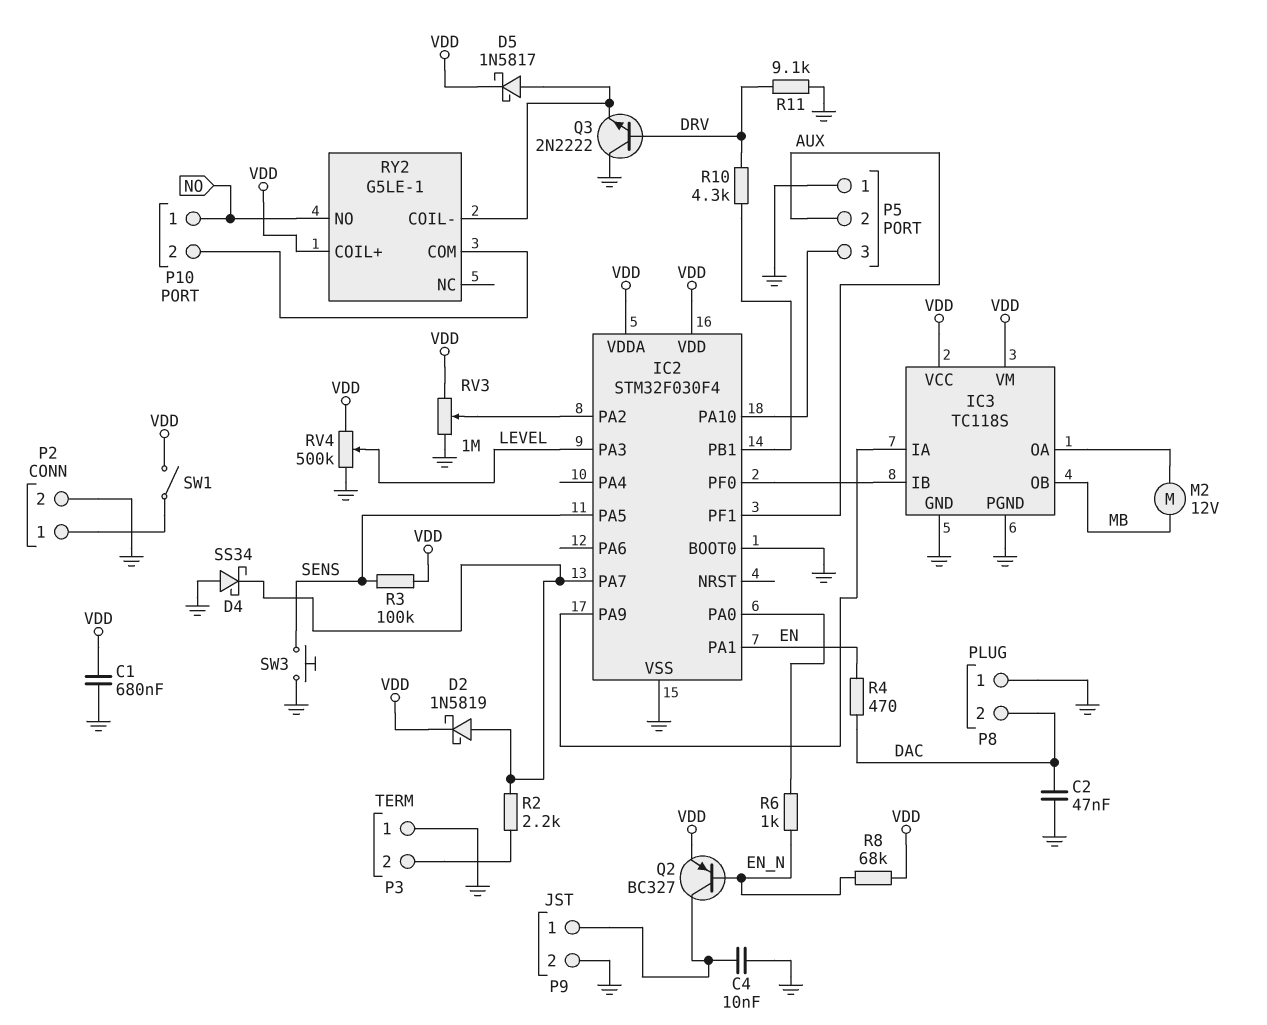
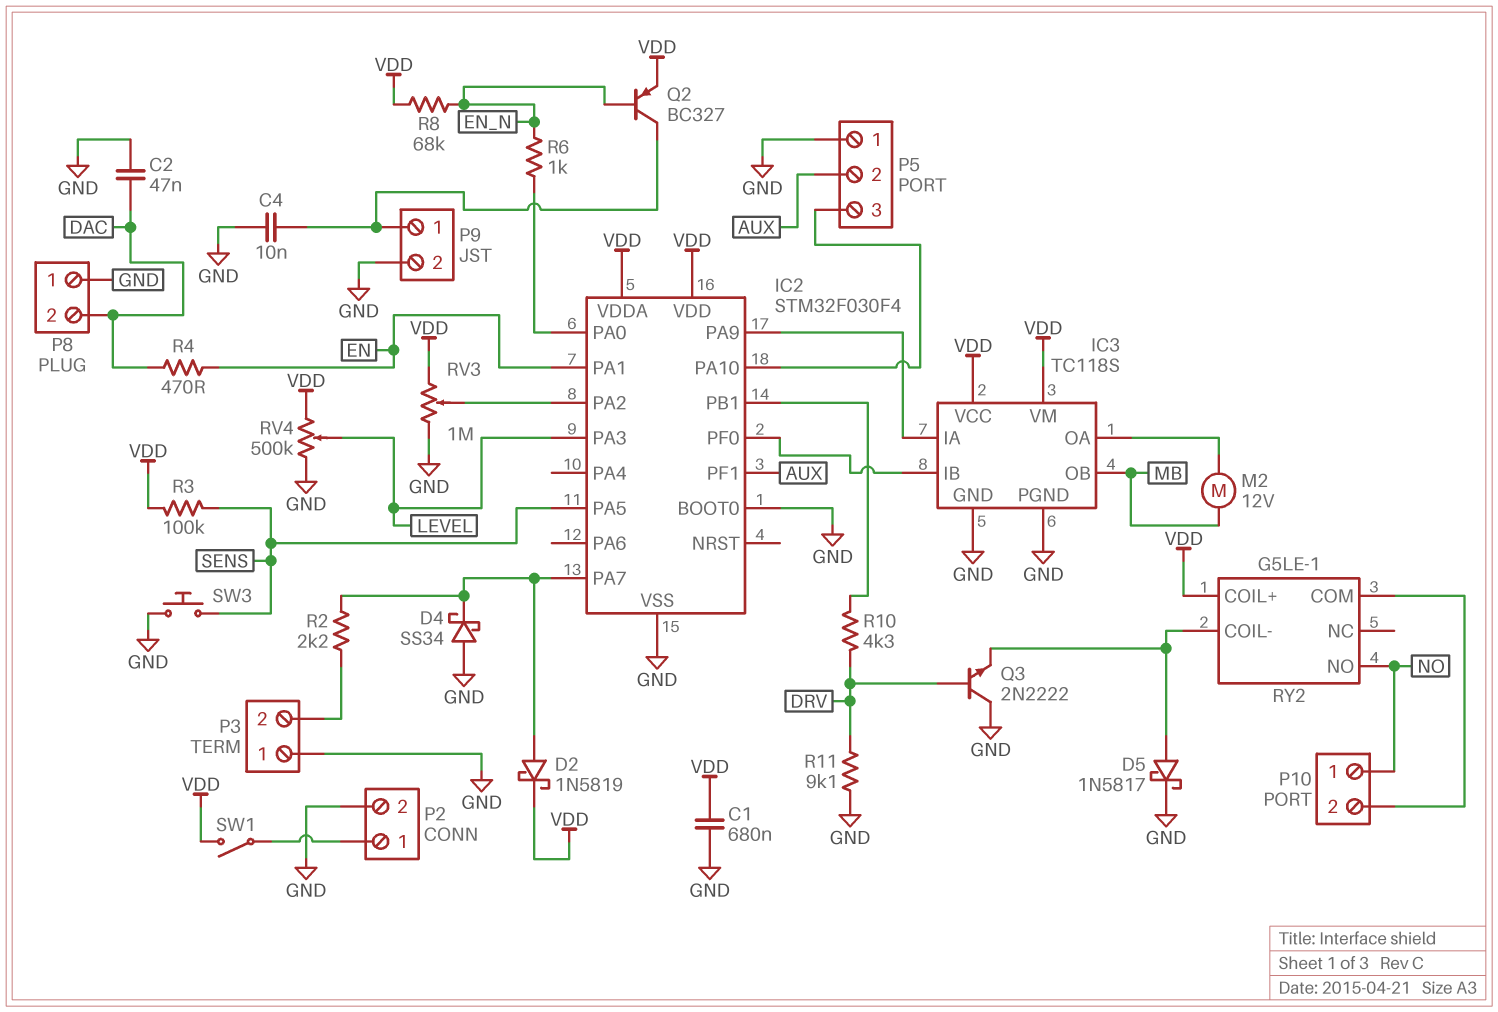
D5: schottky 1N5817 (A RY2/COIL-, K VDD) -> schottky 1N5817 (A RY2/COIL-, K GND)

